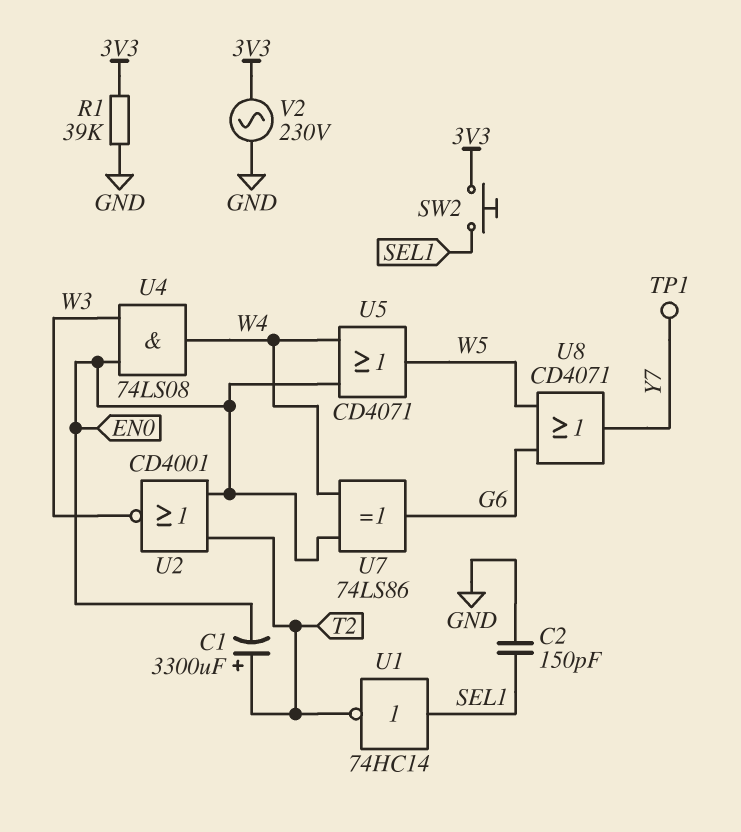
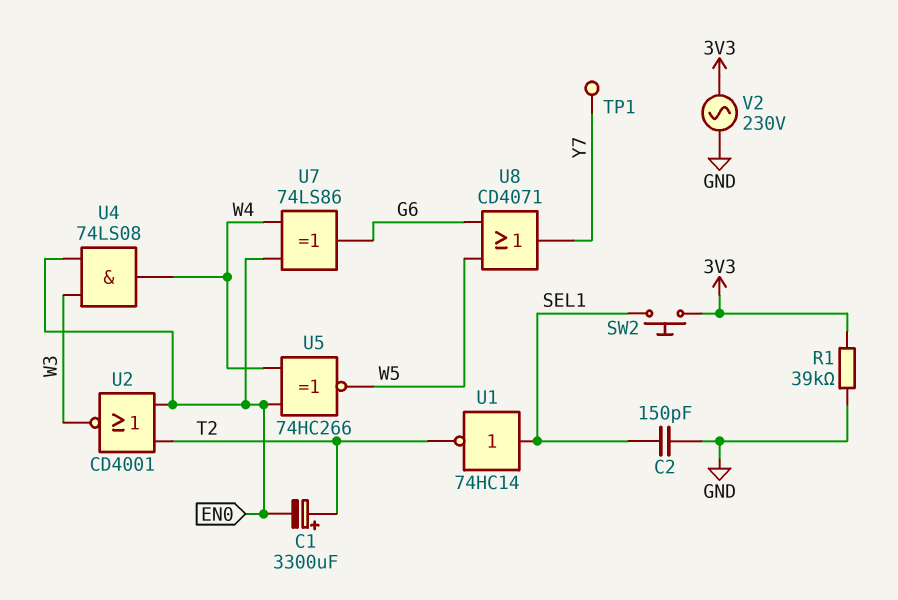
U5: OR CD4071 (in EN0, in W4, out W5) -> XNOR 74HC266 (in EN0, in W4, out W5)

